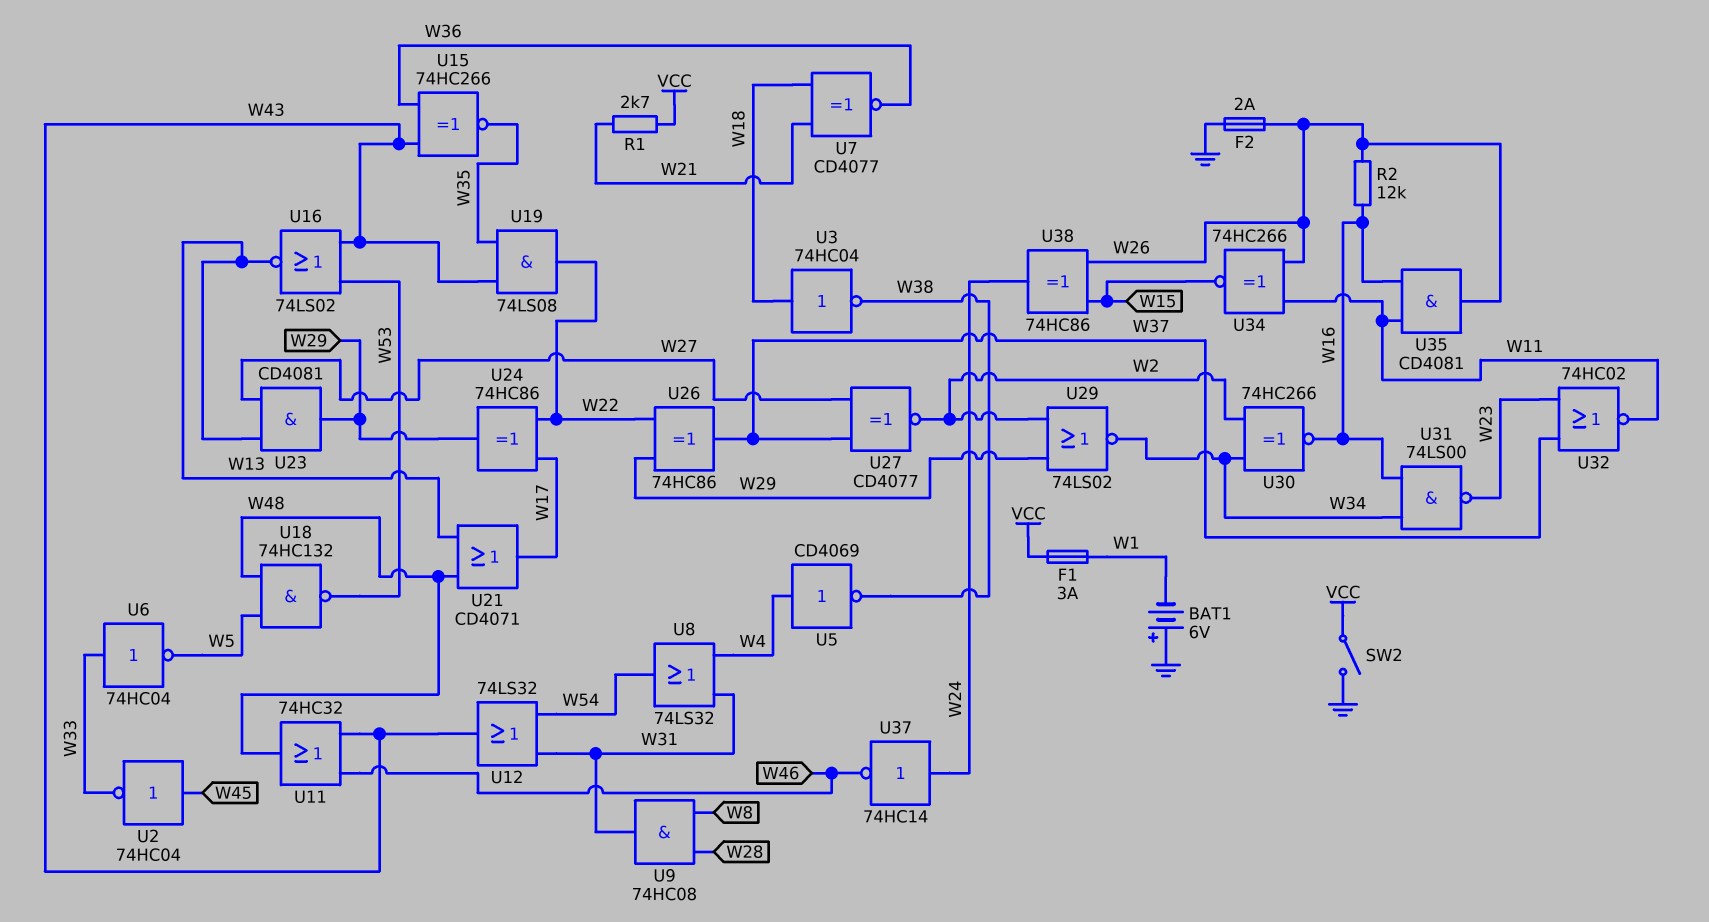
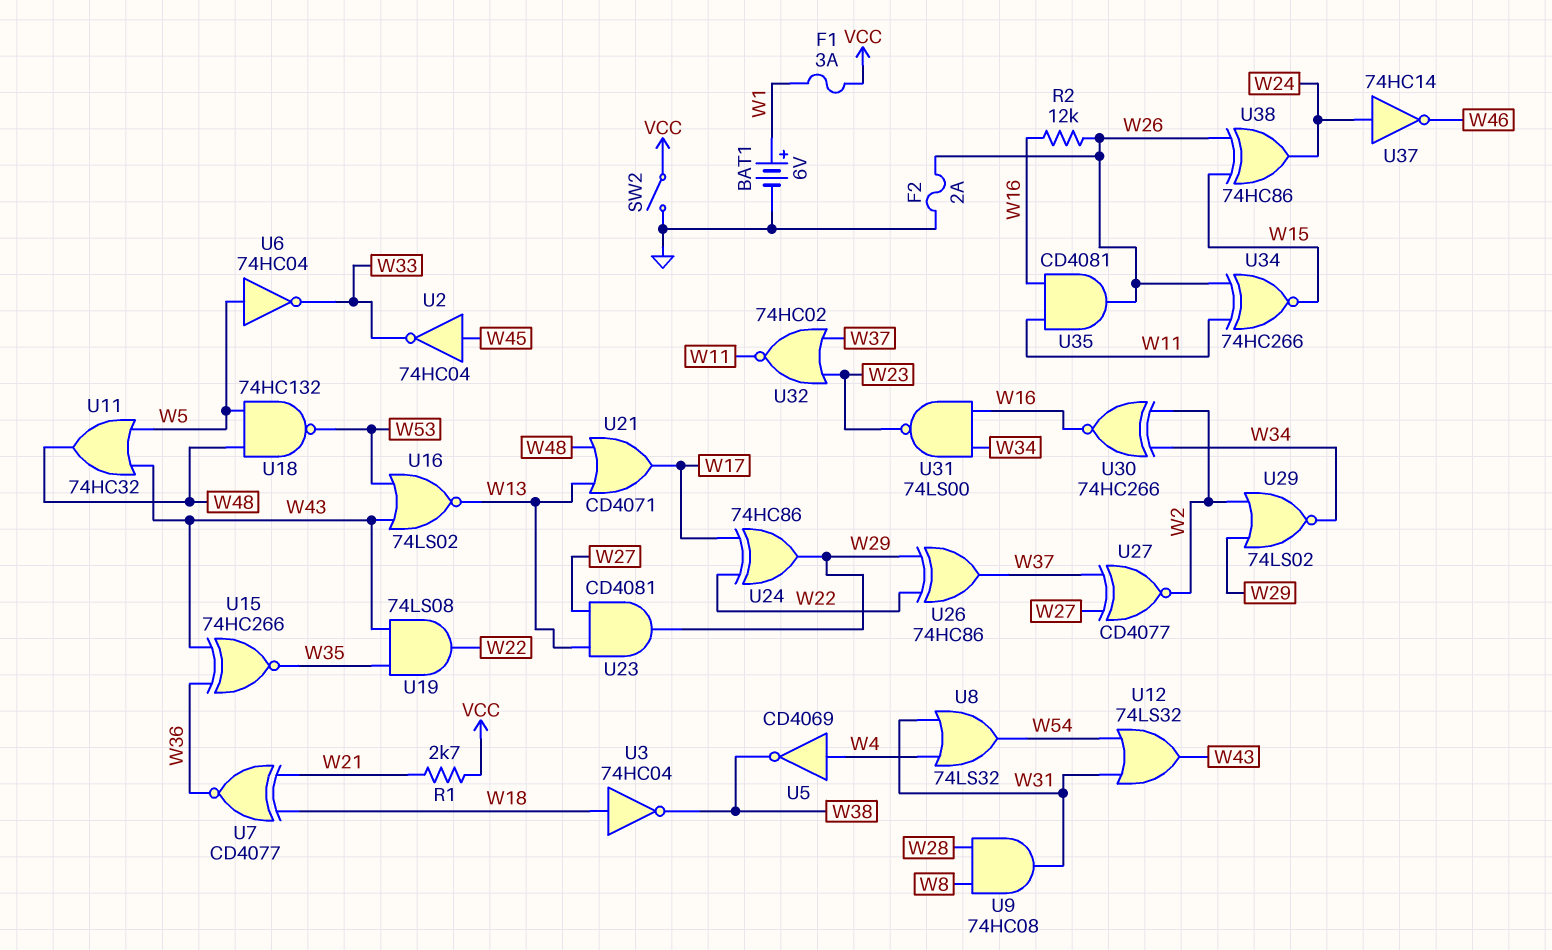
BAT1: 6V (plus GND, minus W1) -> 6V (plus W1, minus GND)
U6: NOT 74HC04 (in W33, out W5) -> NOT 74HC04 (in W5, out W33)
U11: OR 74HC32 (in W43, in W46, out W48) -> OR 74HC32 (in W5, in W43, out W48)

